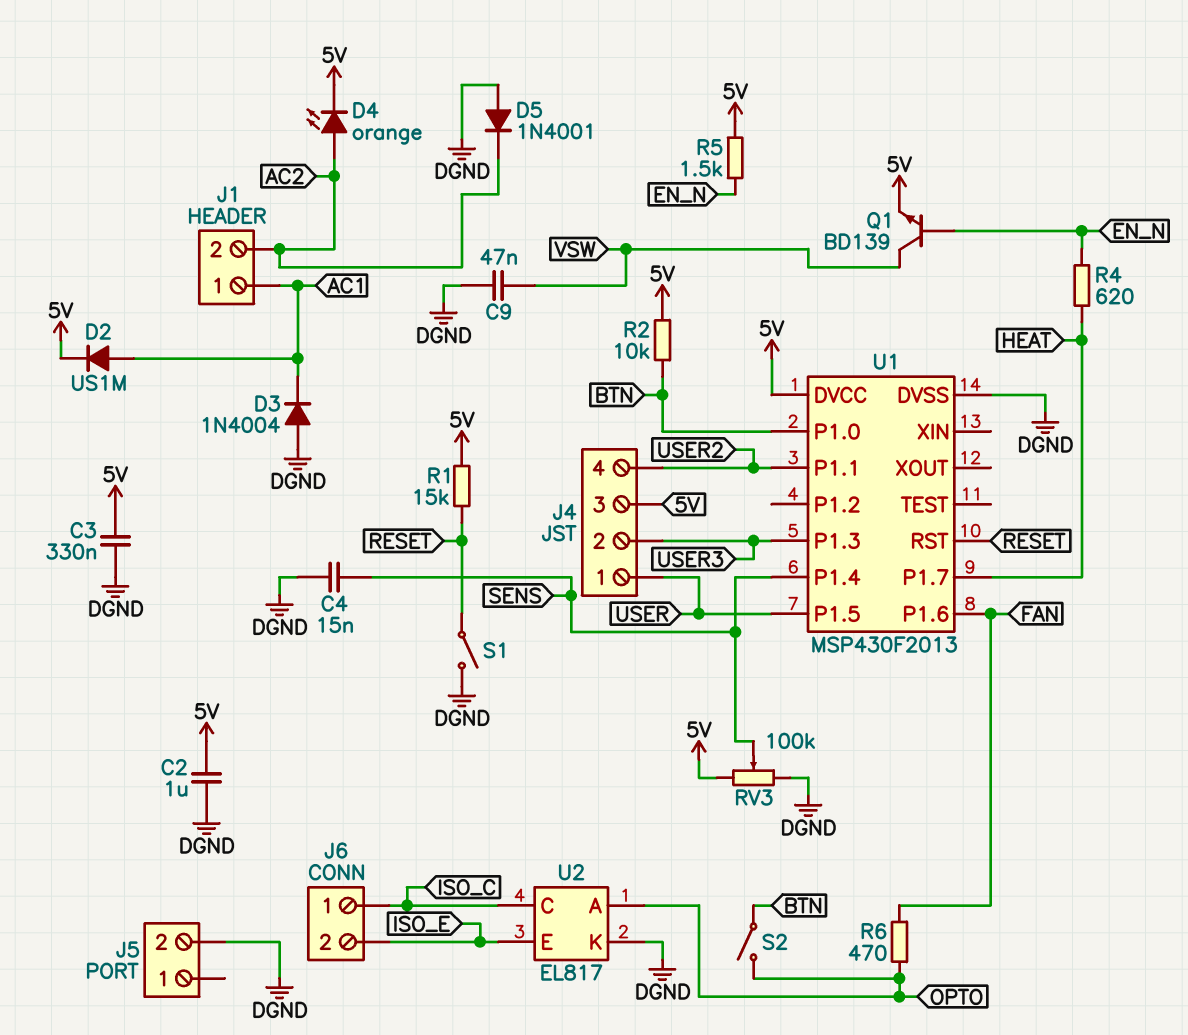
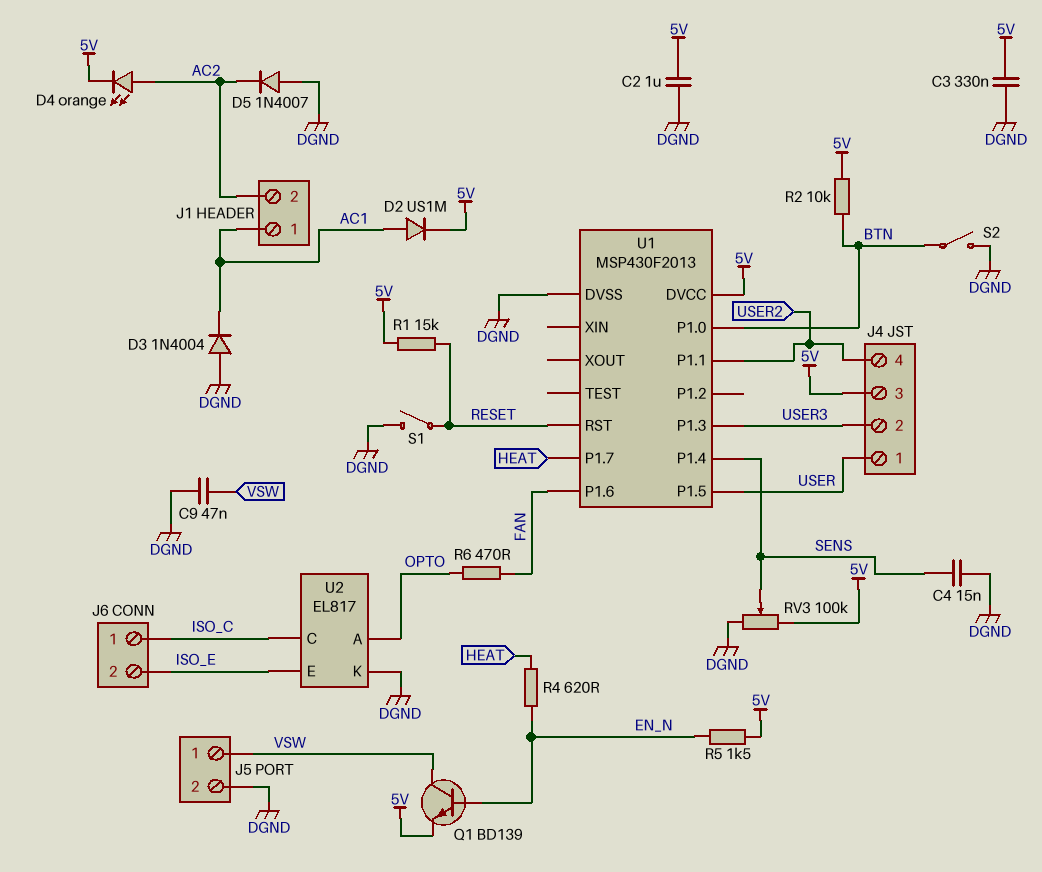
D5: diode 1N4001 (A DGND, K AC2) -> diode 1N4007 (A DGND, K AC2)
J5 pin 1: none -> VSW
S2: switch (BTN, OPTO) -> switch (BTN, DGND)

